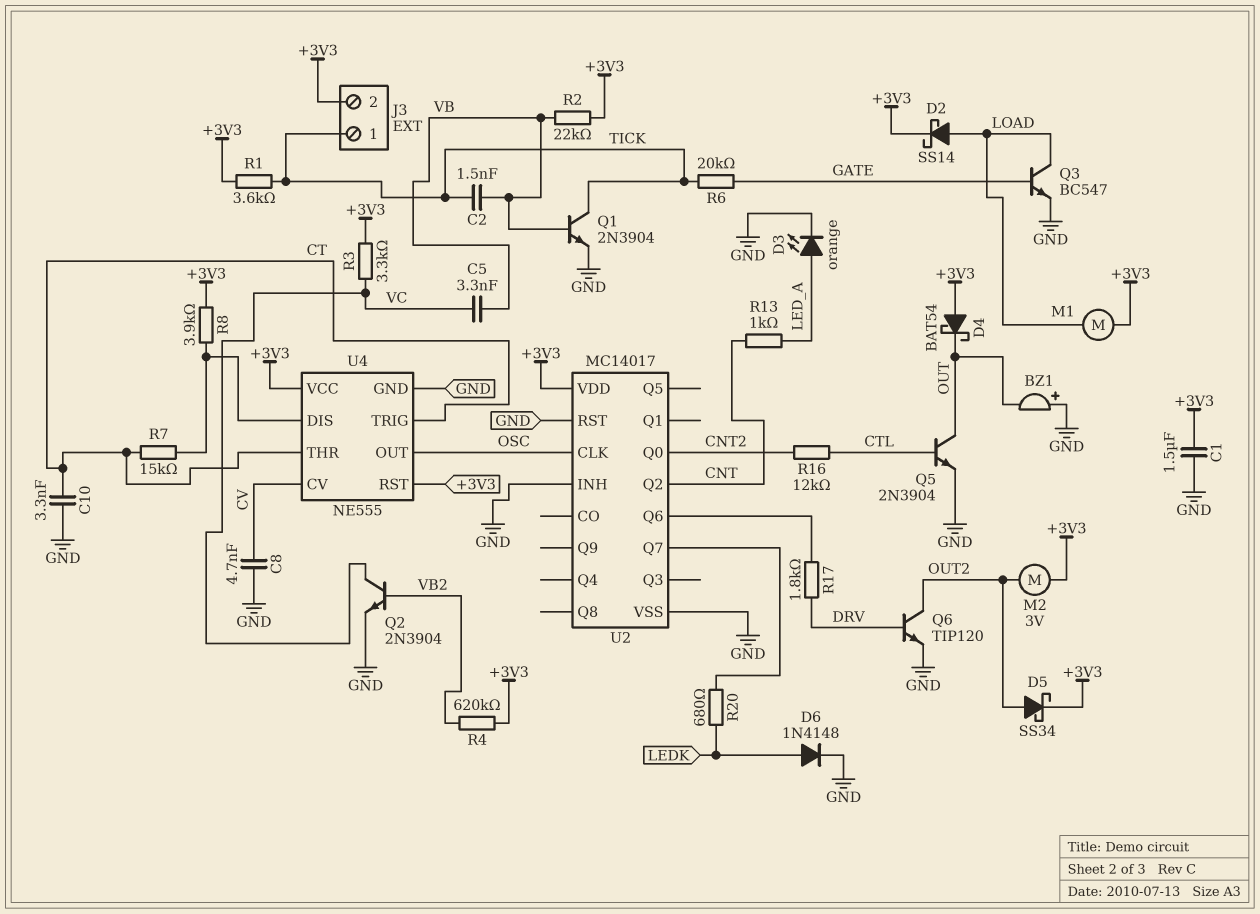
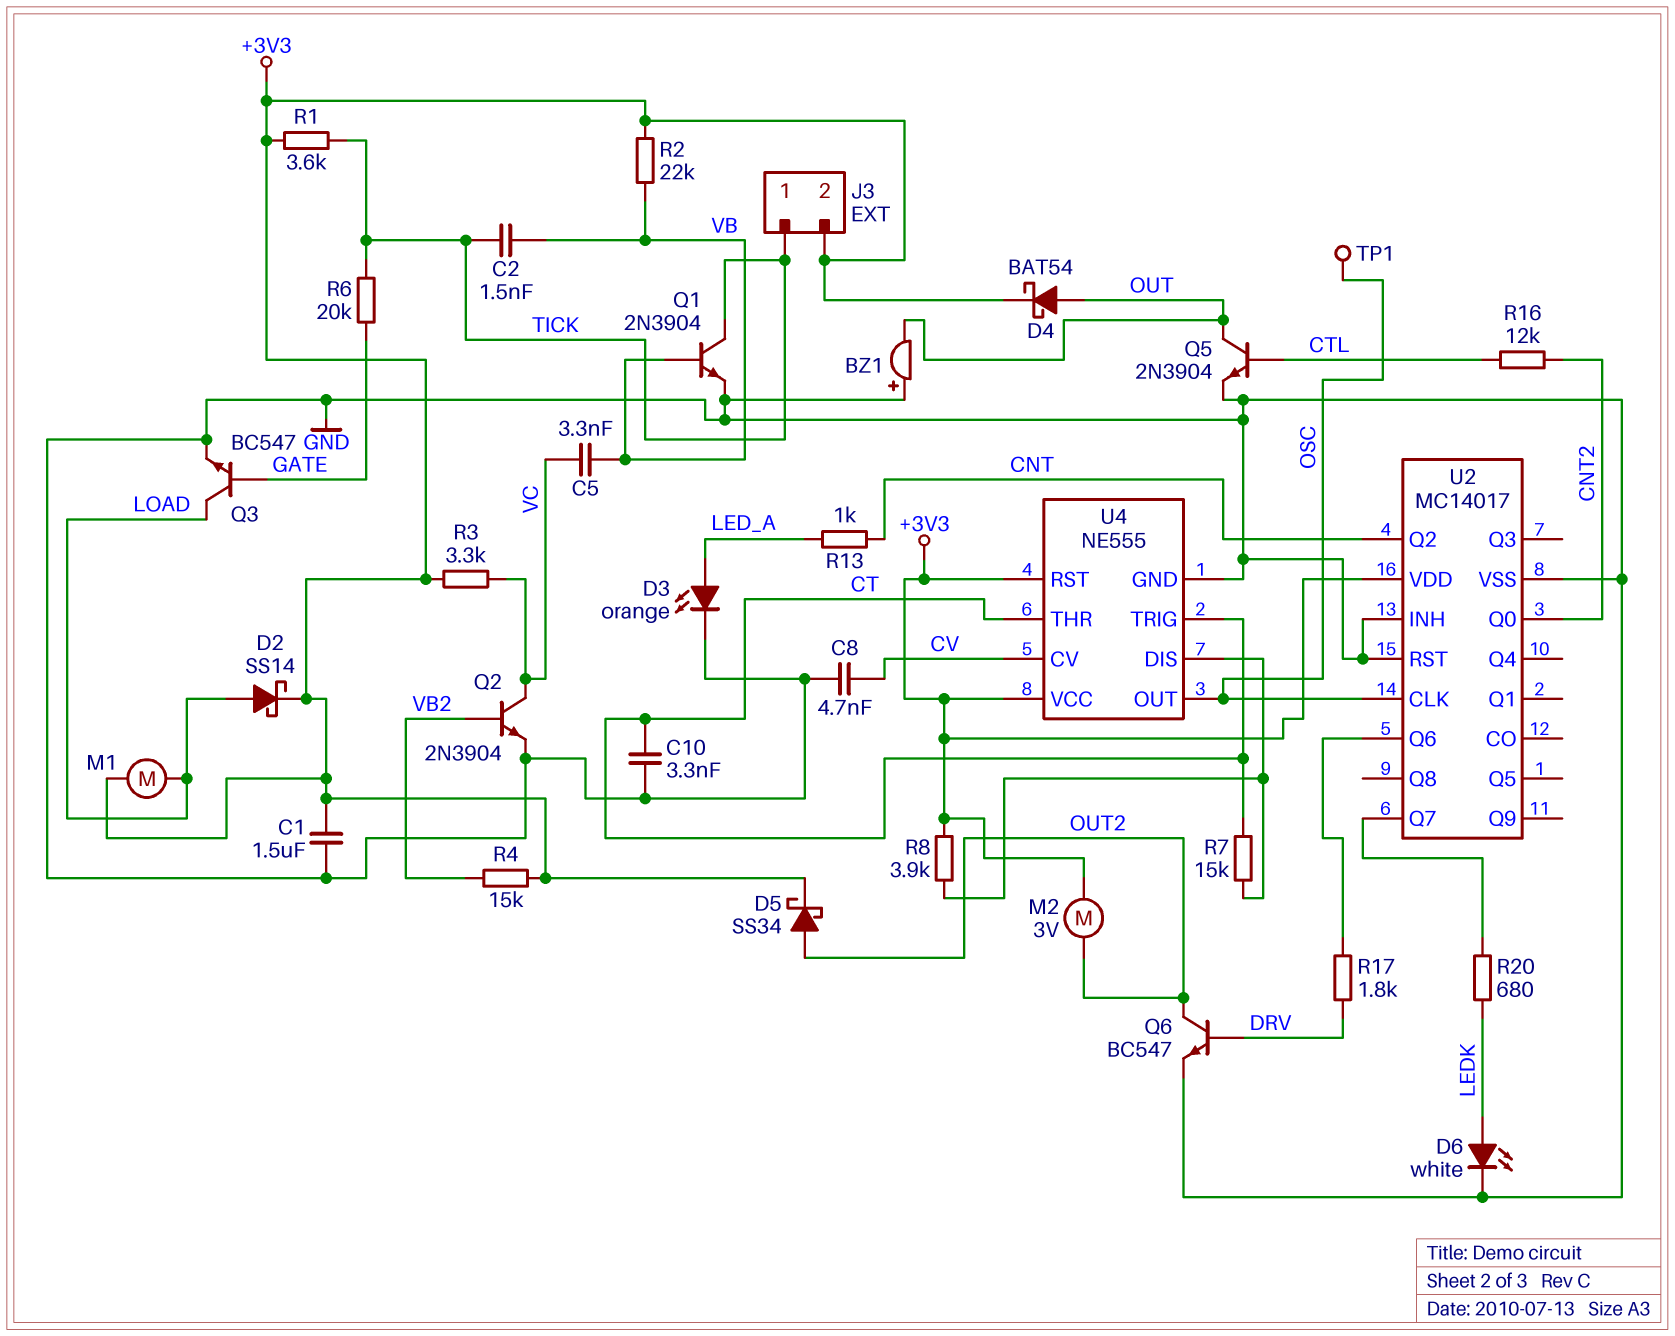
D4: schottky BAT54 (A +3V3, K OUT) -> schottky BAT54 (A OUT, K +3V3)
D6: diode 1N4148 (A LEDK, K GND) -> LED white (A LEDK, K GND)
Q6: NPN TIP120 (B DRV, C OUT2, E GND) -> NPN BC547 (B DRV, C OUT2, E GND)
R4: 620k (+3V3, VB2) -> 15k (+3V3, VB2)
TP1: none -> test point (OSC)

